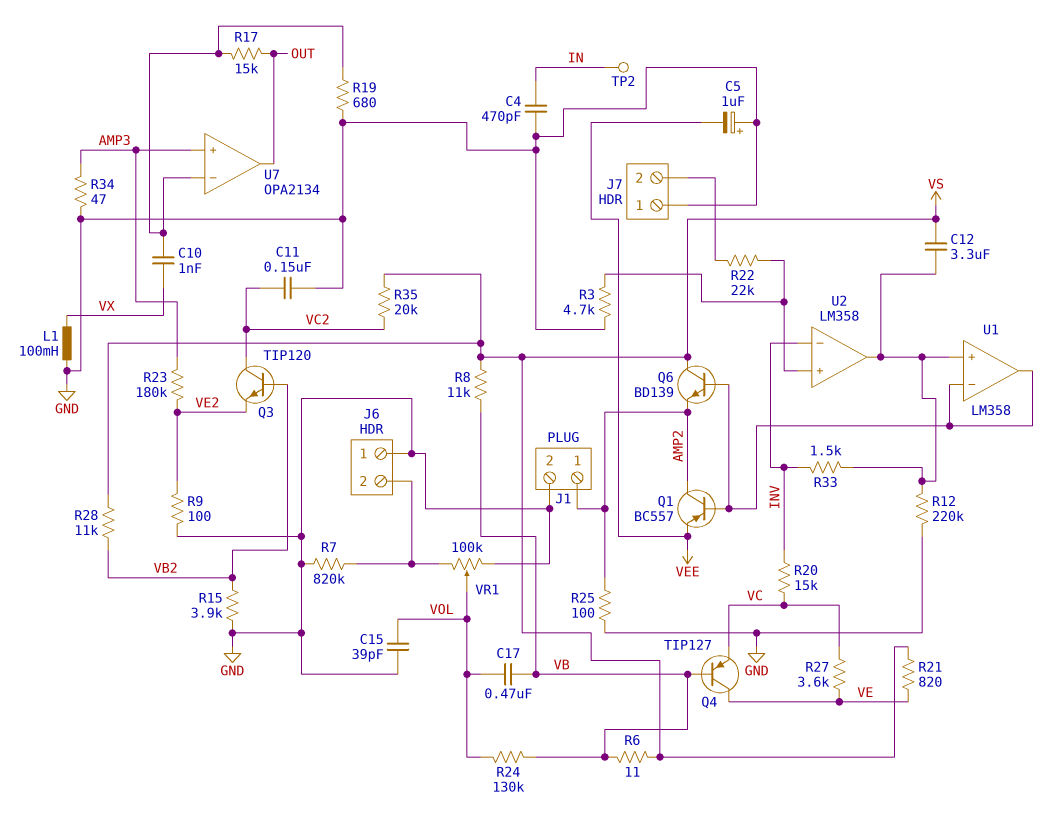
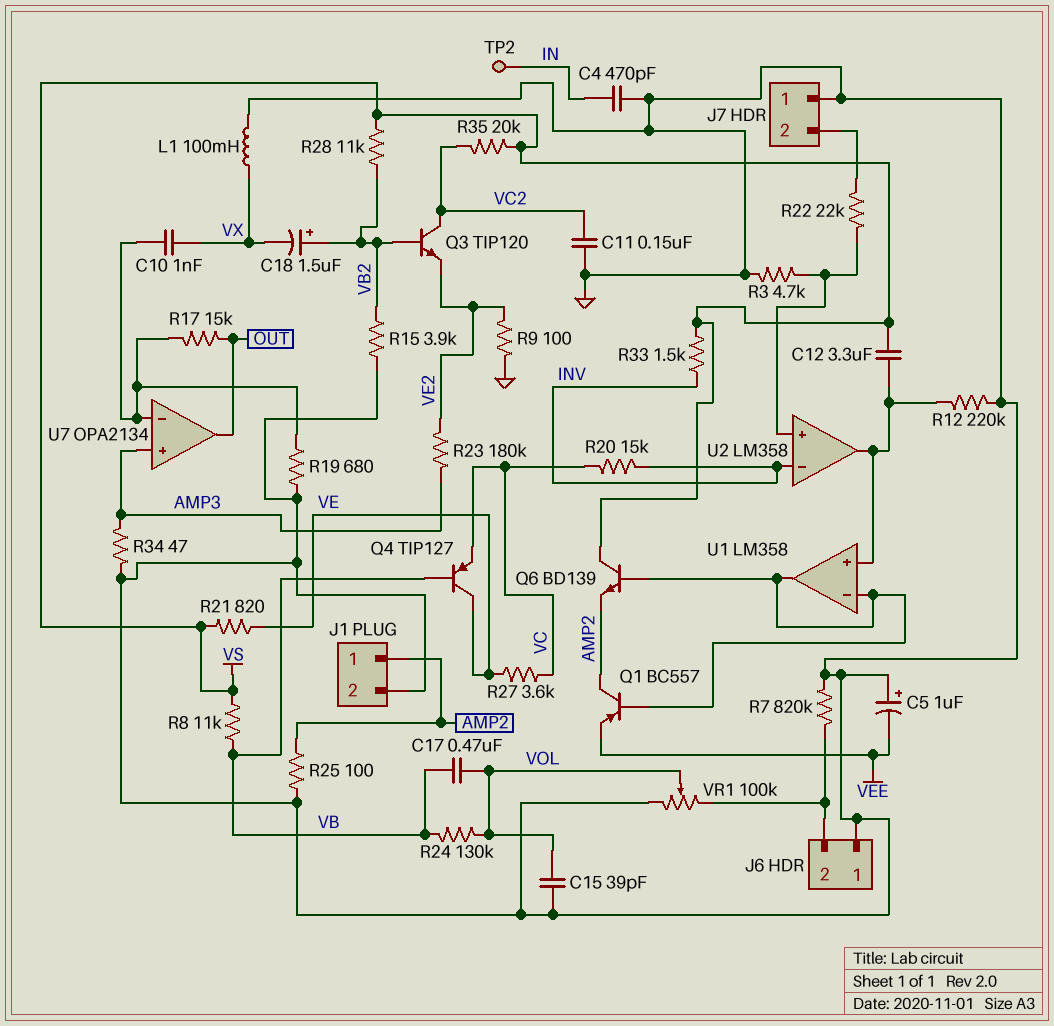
C18: none -> 1.5uF (plus VB2, minus VX)
R6: 11 (VB, VS) -> none
R33: 1.5k (INV, U1/in+) -> 1.5k (INV, VS)

